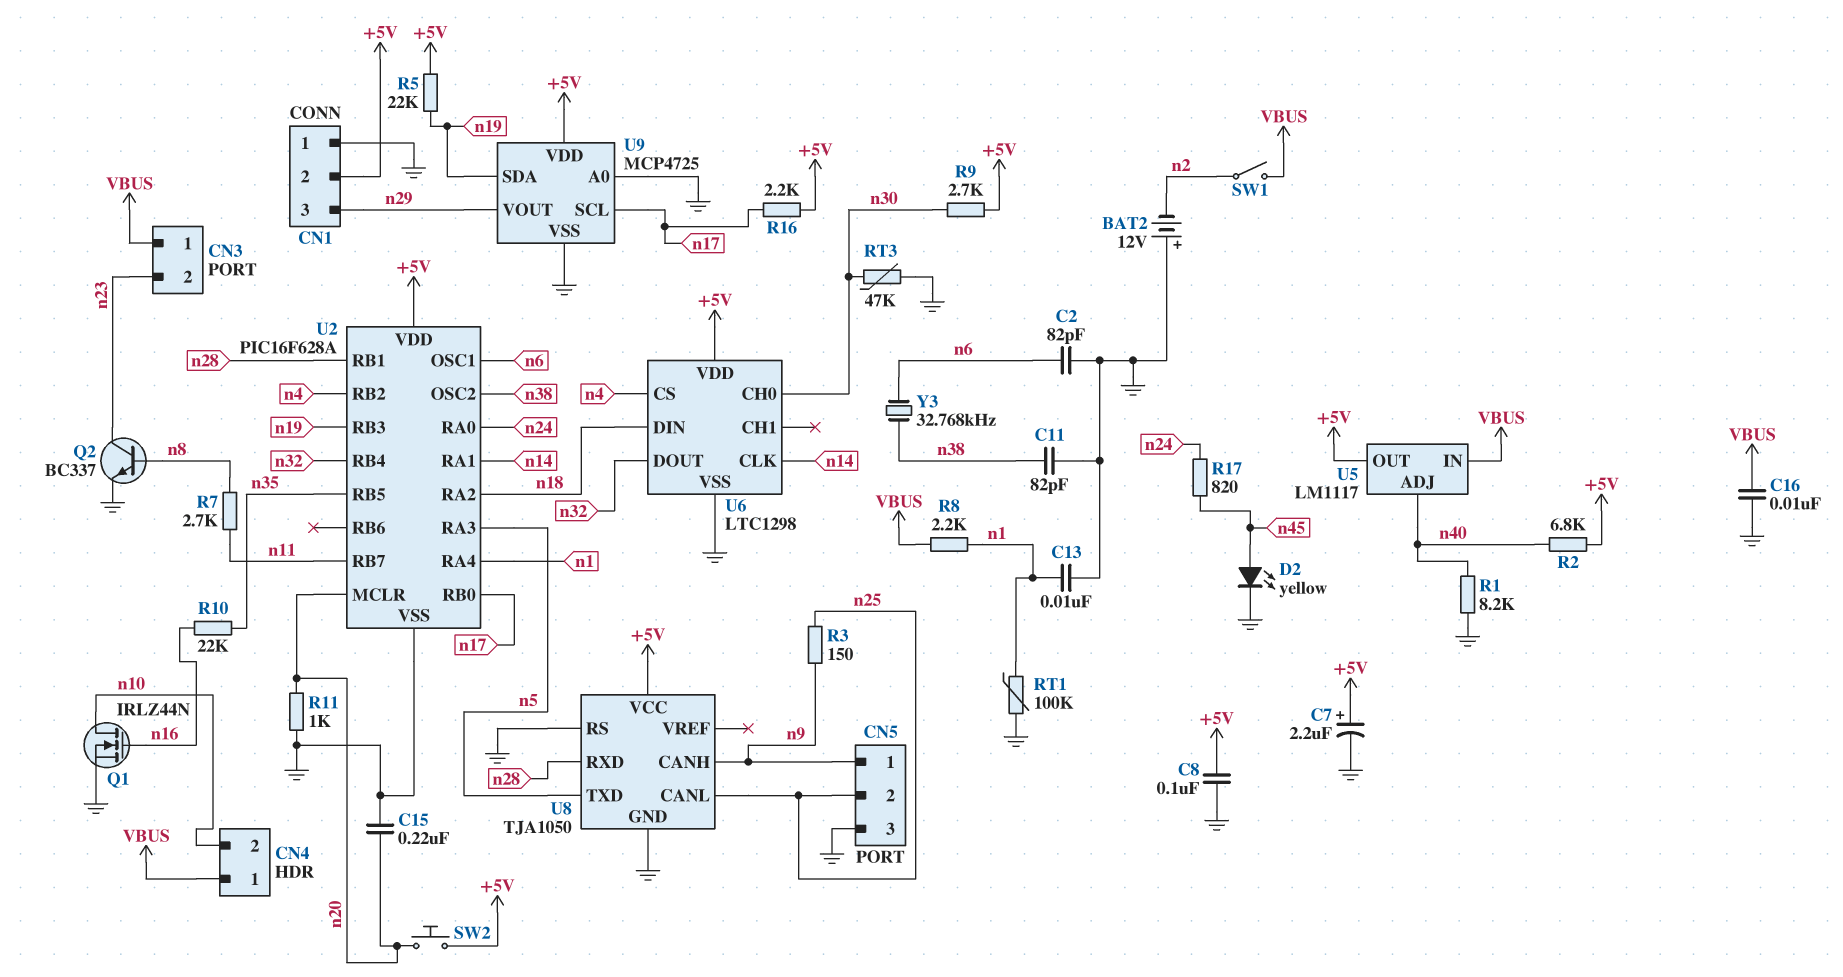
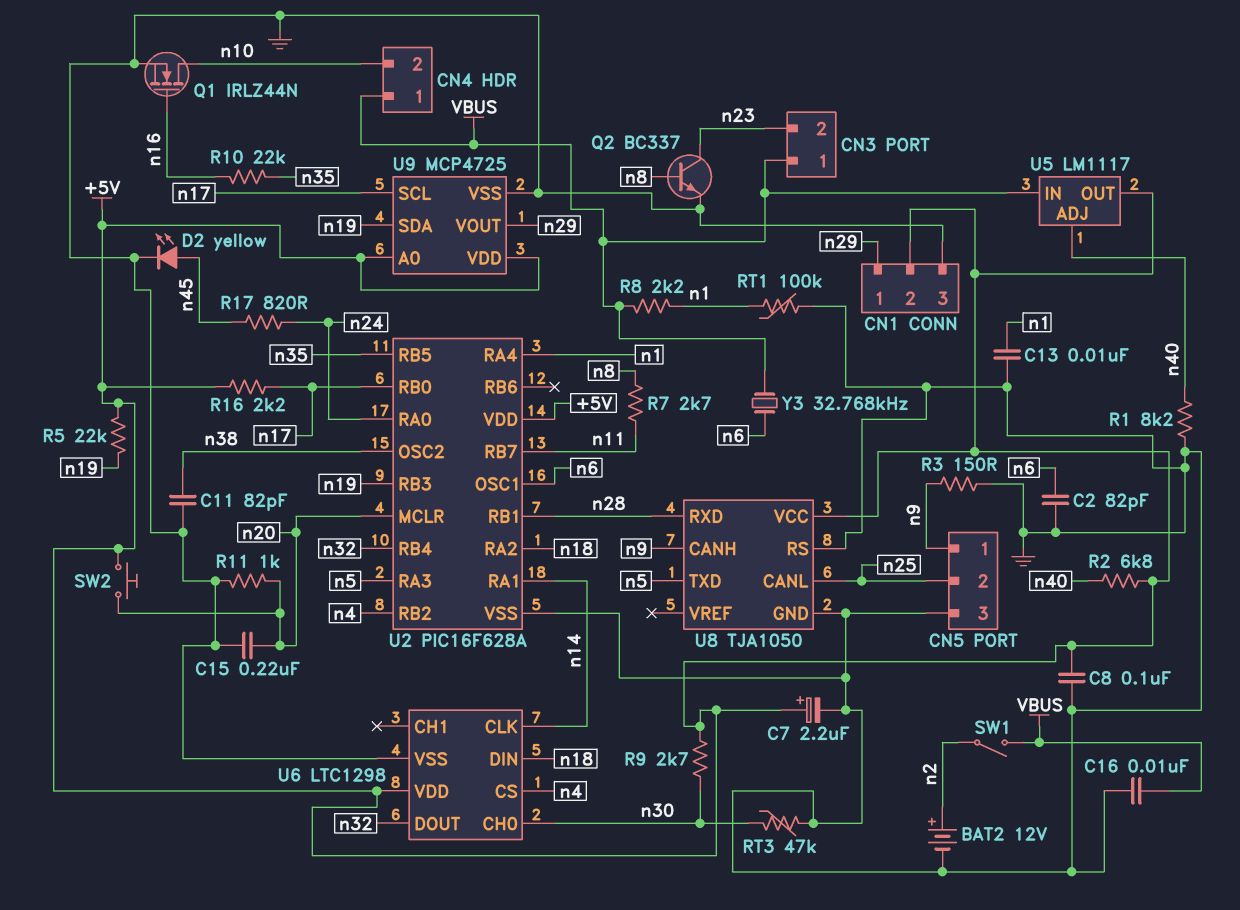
BAT2: 12V (plus GND, minus n2) -> 12V (plus n2, minus GND)
CN1 pin 1: GND -> n29
CN1 pin 3: n29 -> GND
R3: 150 (n9, n25) -> 150 (GND, n9)
U9 pin A0: GND -> +5V
Y3: 32.768kHz (n6, n38) -> 32.768kHz (VBUS, n6)

